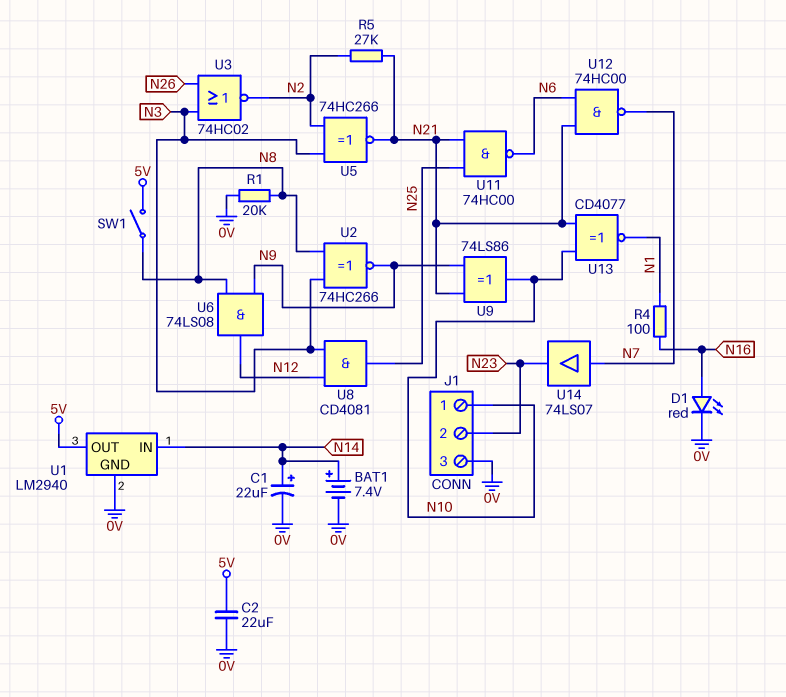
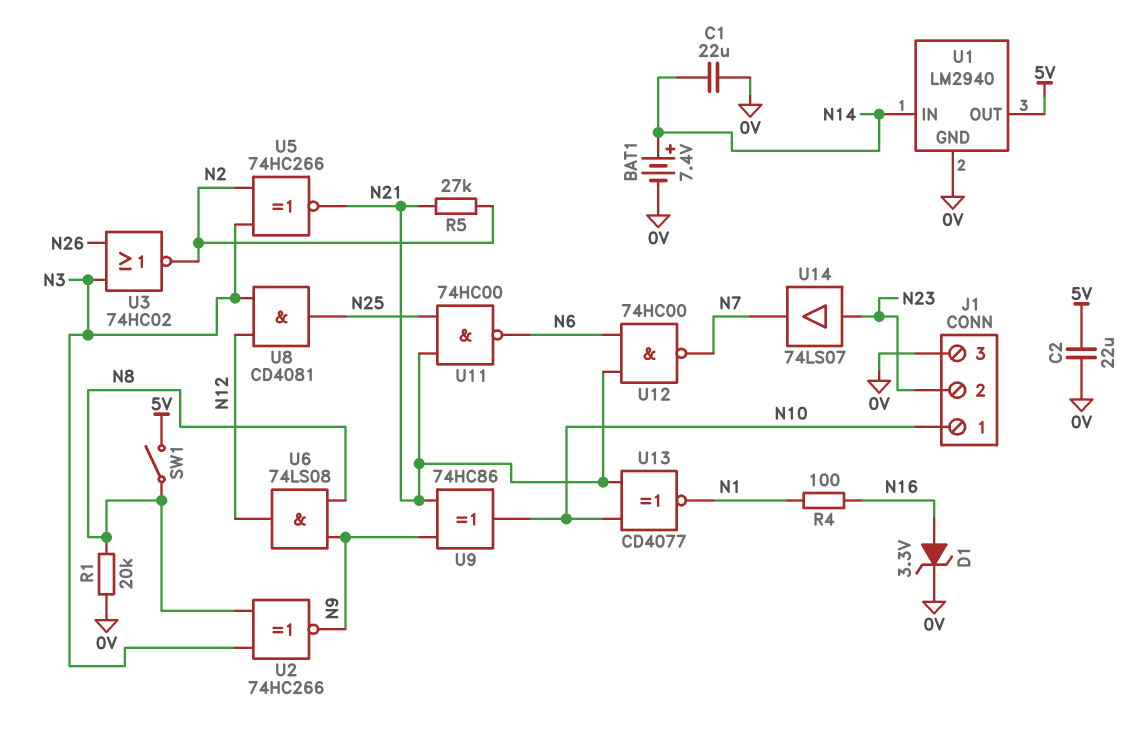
C1: 22uF (plus N14, minus 0V) -> 22uF (0V, N14)
D1: LED red (A N16, K 0V) -> zener 3.3V (A N16, K 0V)
U9: XOR 74LS86 (in N9, in N21, out N10) -> XOR 74HC86 (in N9, in N21, out N10)
U14: buffer 74LS07 (in N7, out N23) -> buffer 74LS07 (in N23, out N7)

